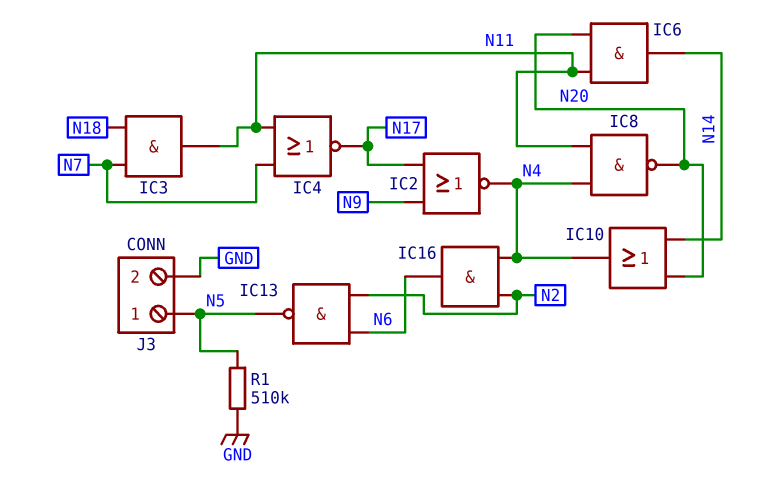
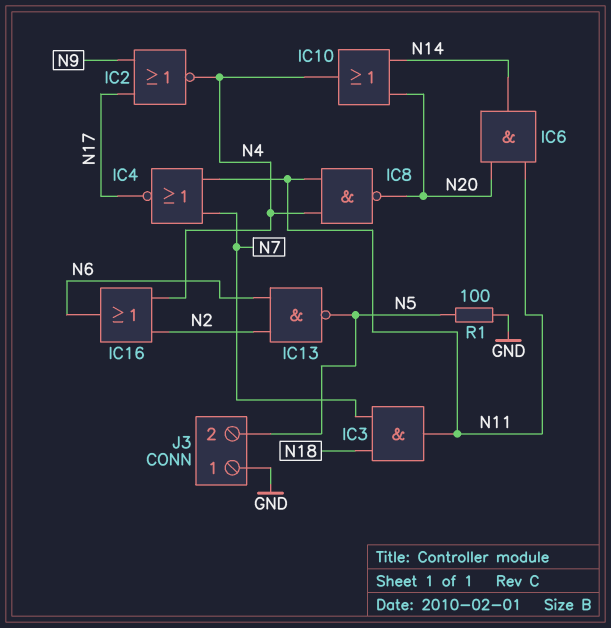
IC16: AND (in N2, in N4, out N6) -> OR (in N2, in N4, out N6)
J3 pin 1: N5 -> GND
J3 pin 2: GND -> N5
R1: 510k (GND, N5) -> 100 (GND, N5)

